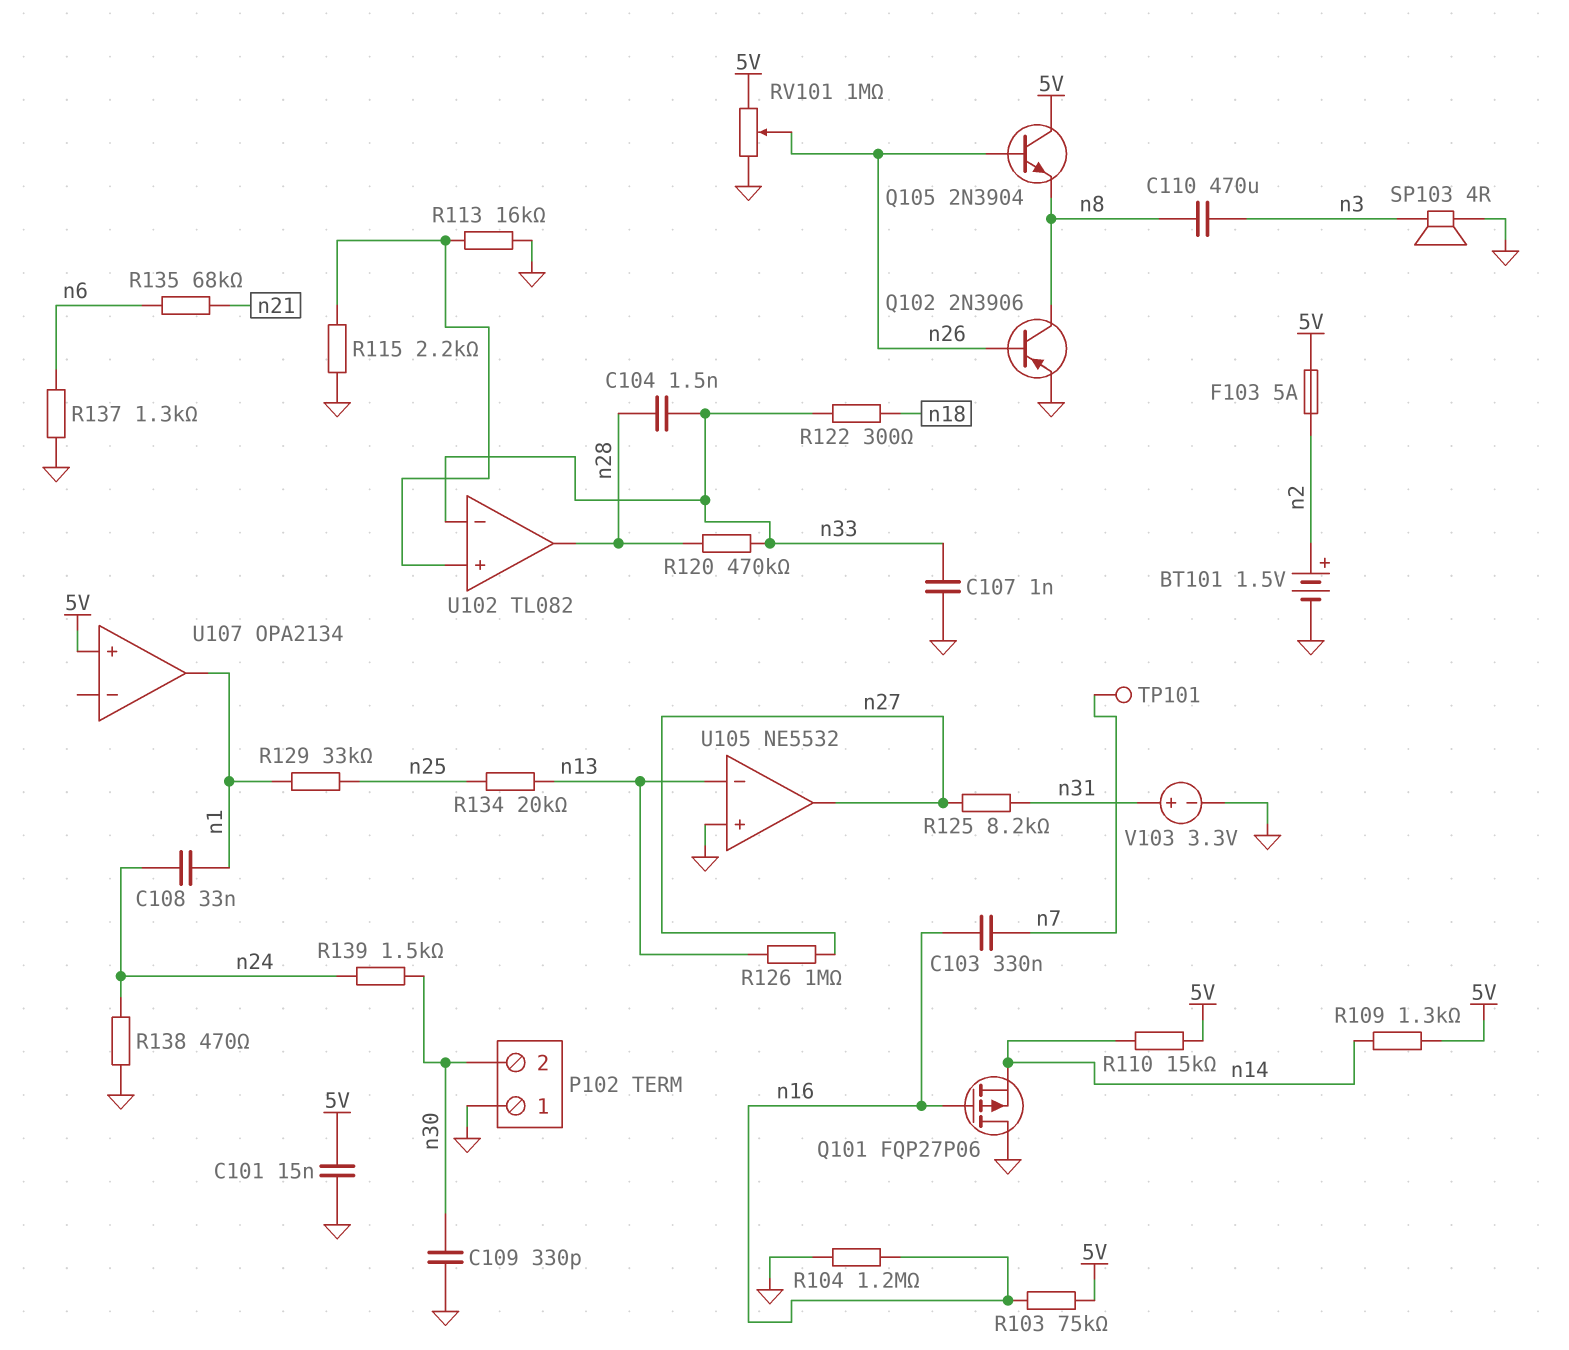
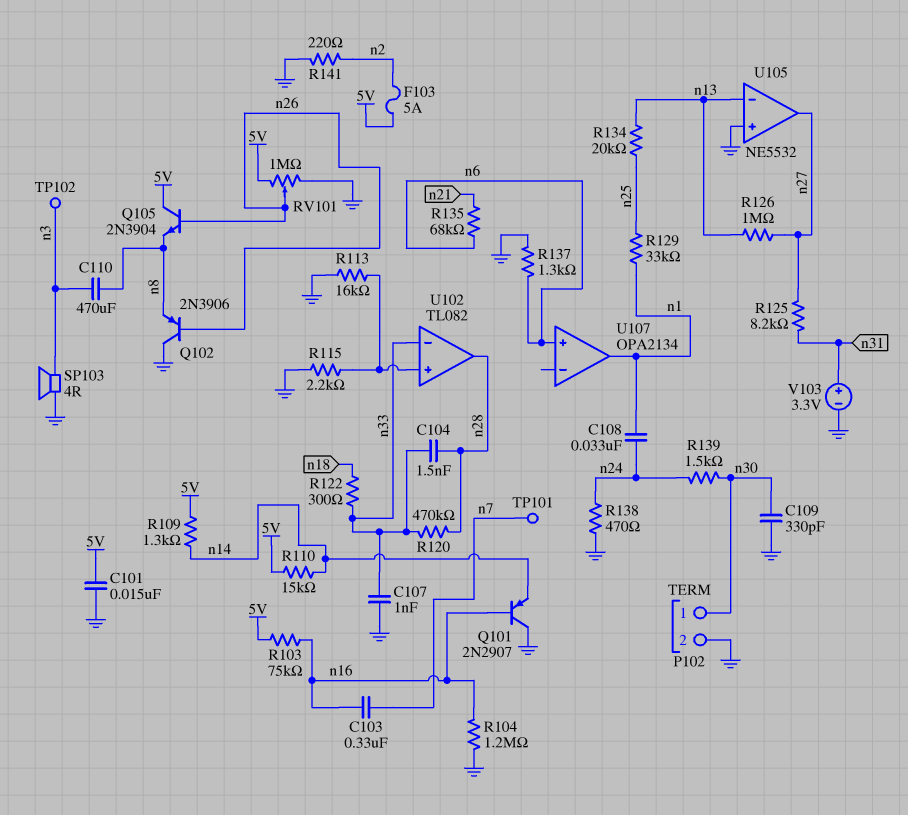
BT101: 1.5V (plus n2, minus GND) -> none
P102 pin 1: GND -> n30
P102 pin 2: n30 -> GND
Q101: PMOS FQP27P06 (G n16, D GND, S n14) -> PNP 2N2907 (B n16, C GND, E n14)
Q102: PNP 2N3906 (B n26, C n8, E GND) -> PNP 2N3906 (B n26, C GND, E n8)
R141: none -> 220 (GND, n2)
TP102: none -> test point (n3)
U107 pin in+: 5V -> n6

